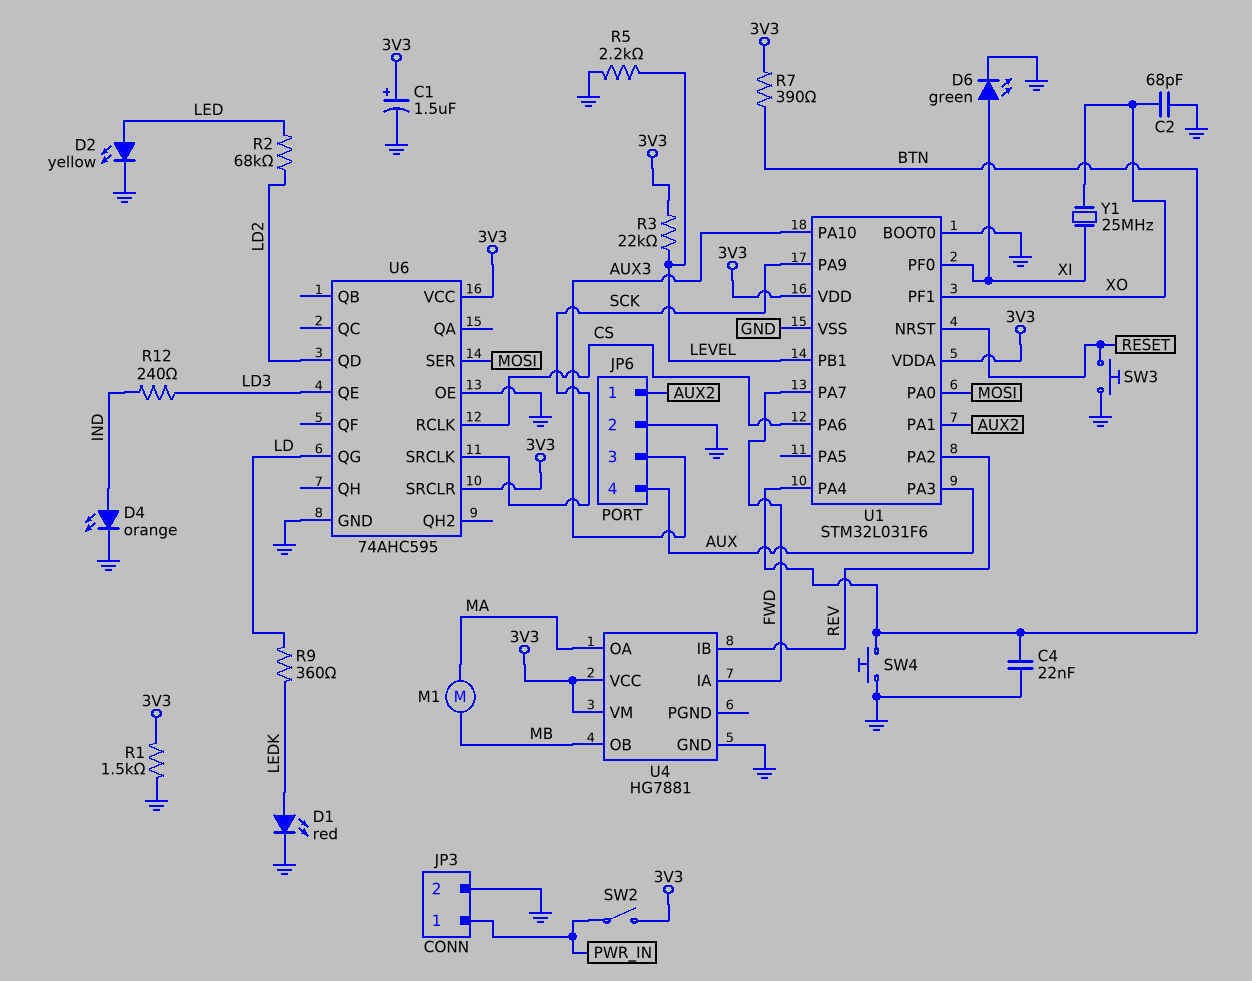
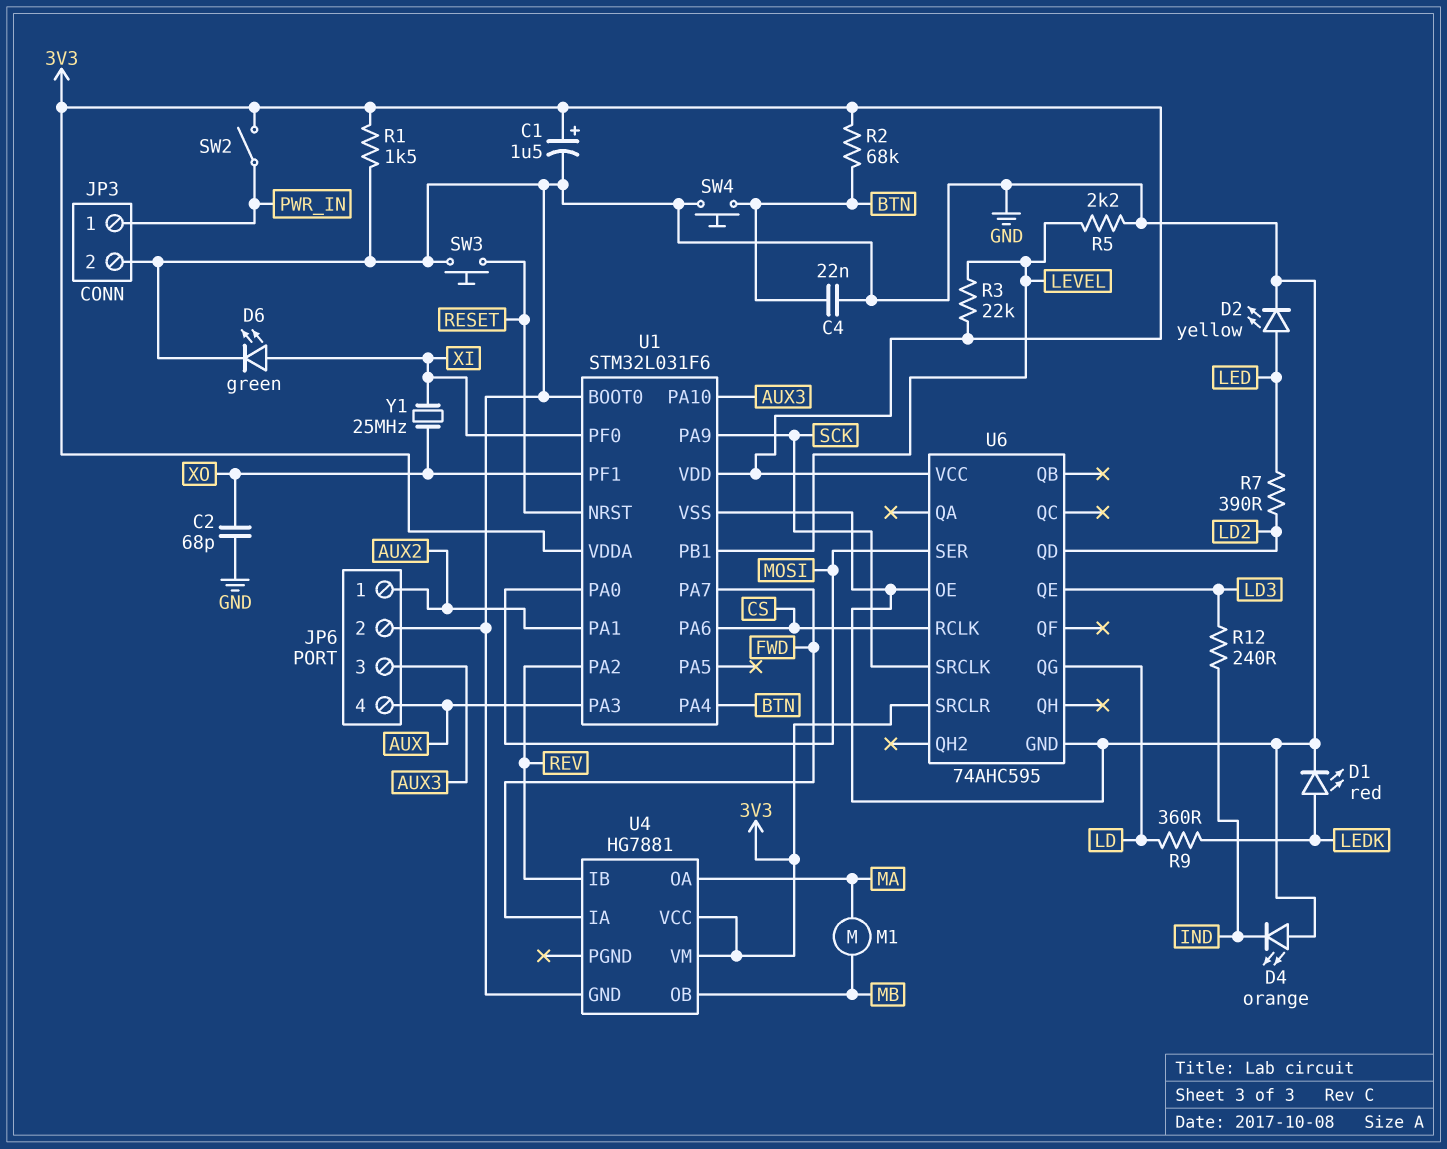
D4: LED orange (A IND, K GND) -> LED orange (A GND, K IND)
R2: 68k (LD2, LED) -> 68k (3V3, BTN)
R7: 390 (3V3, BTN) -> 390 (LD2, LED)

